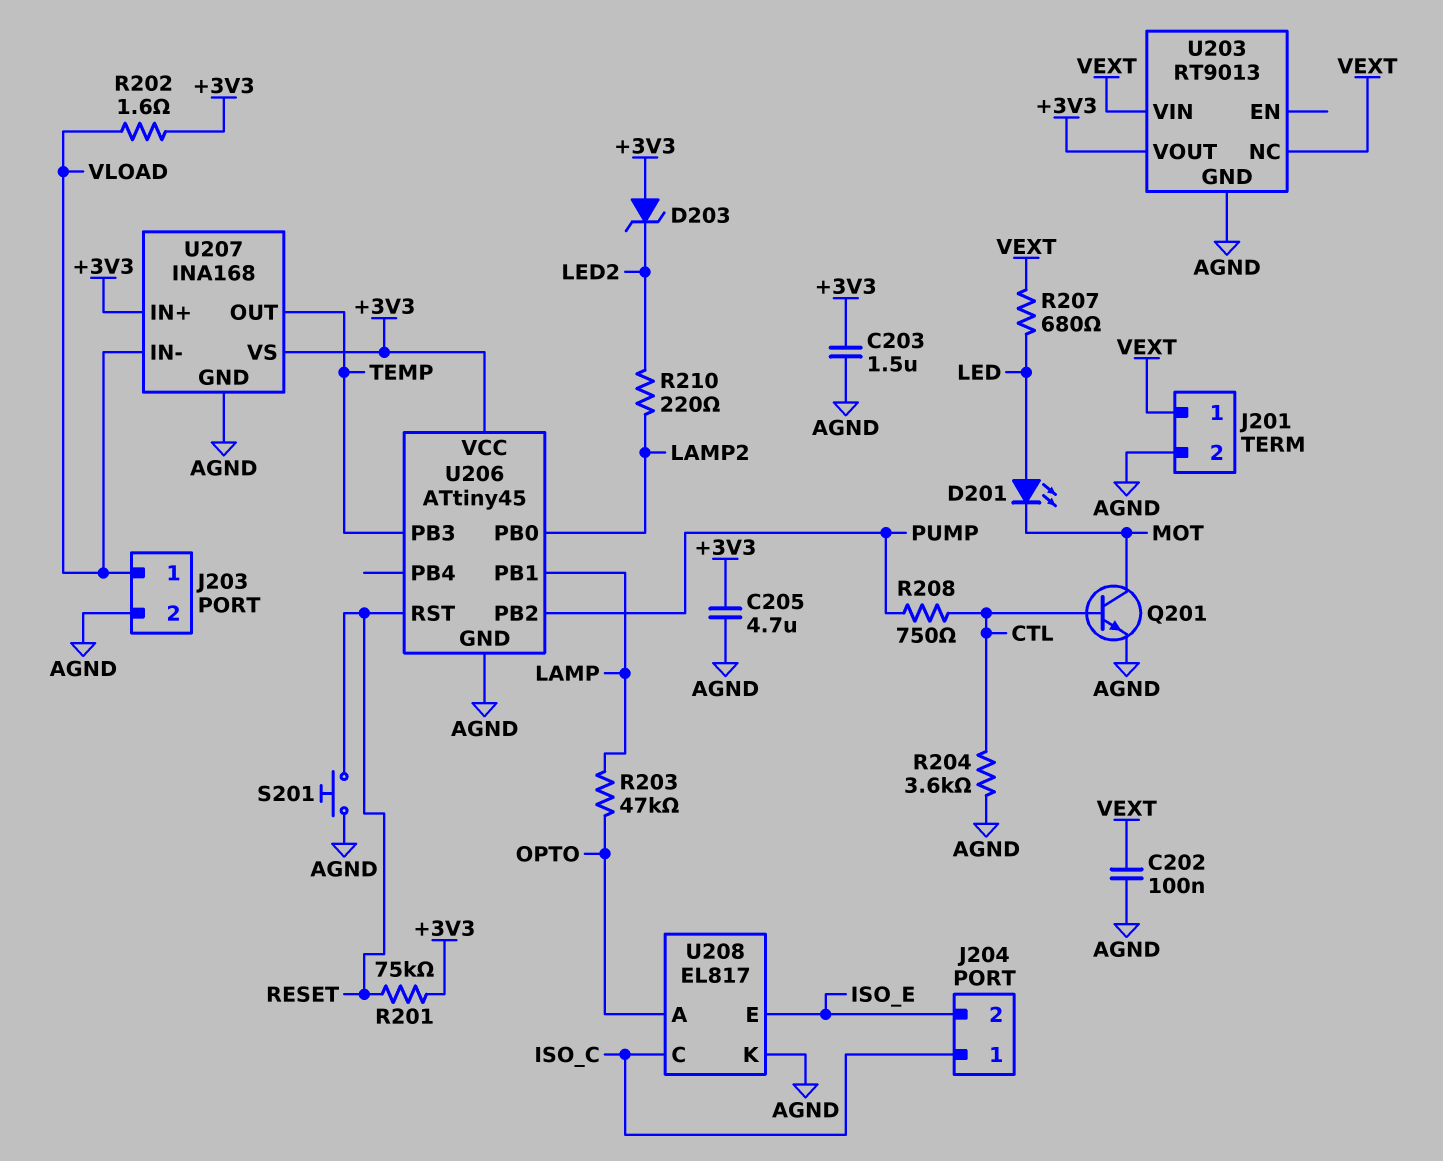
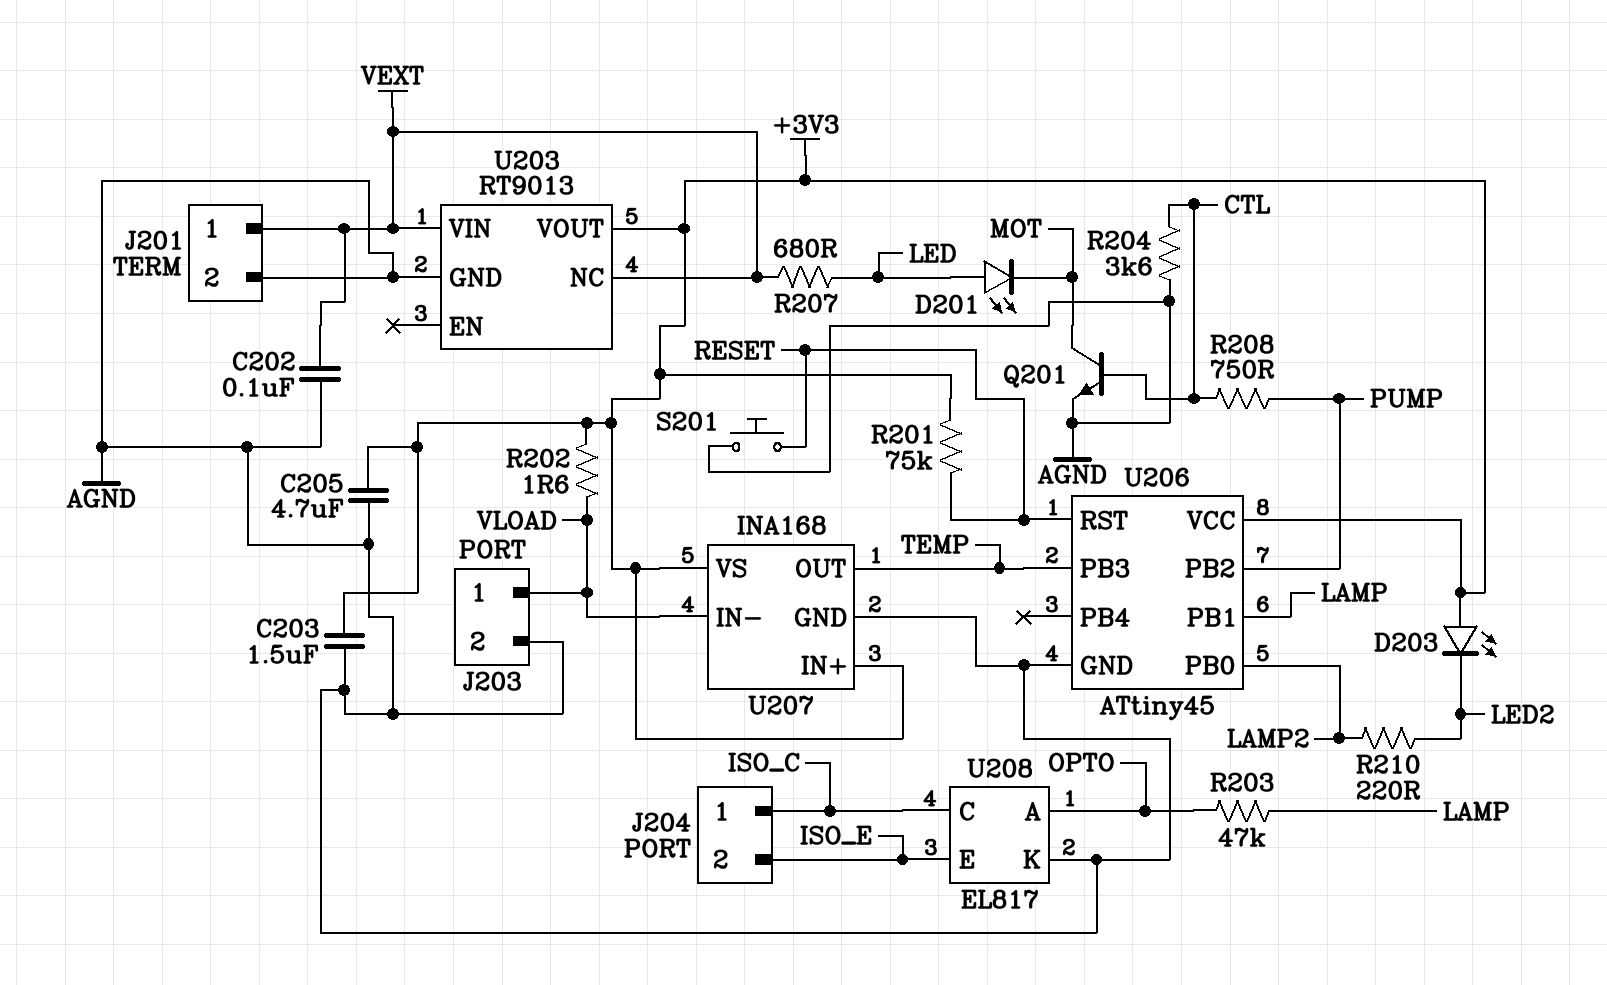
D203: zener (A +3V3, K LED2) -> LED (A +3V3, K LED2)

